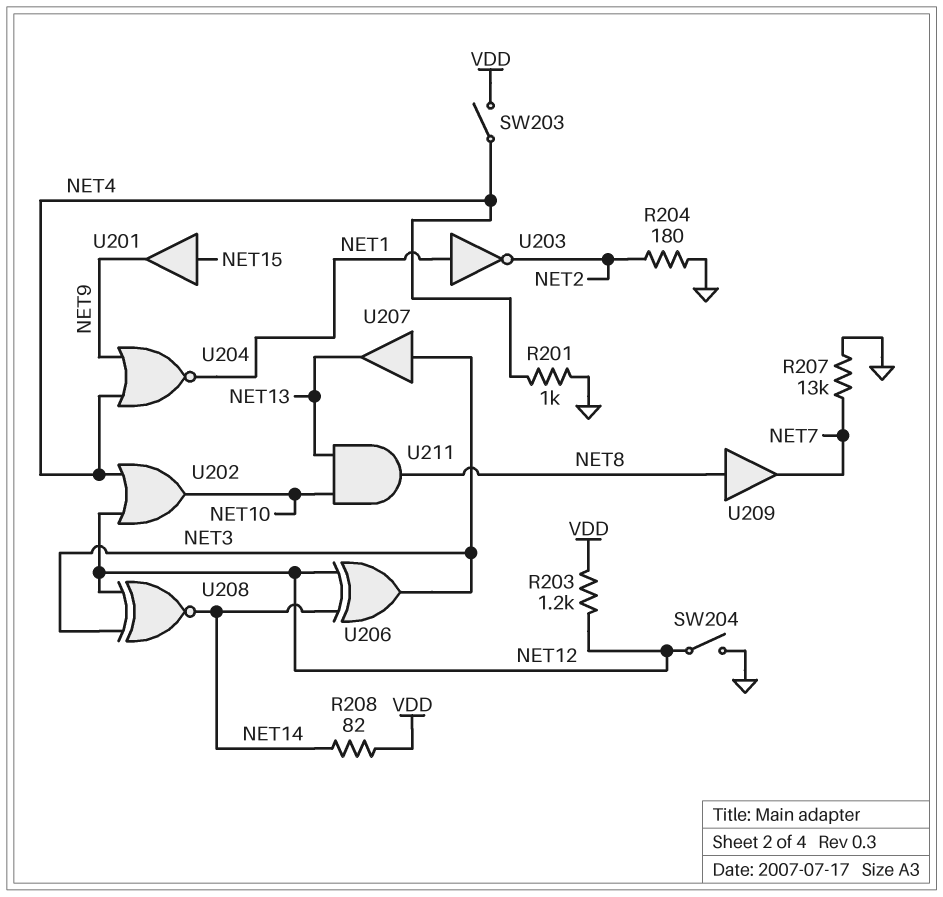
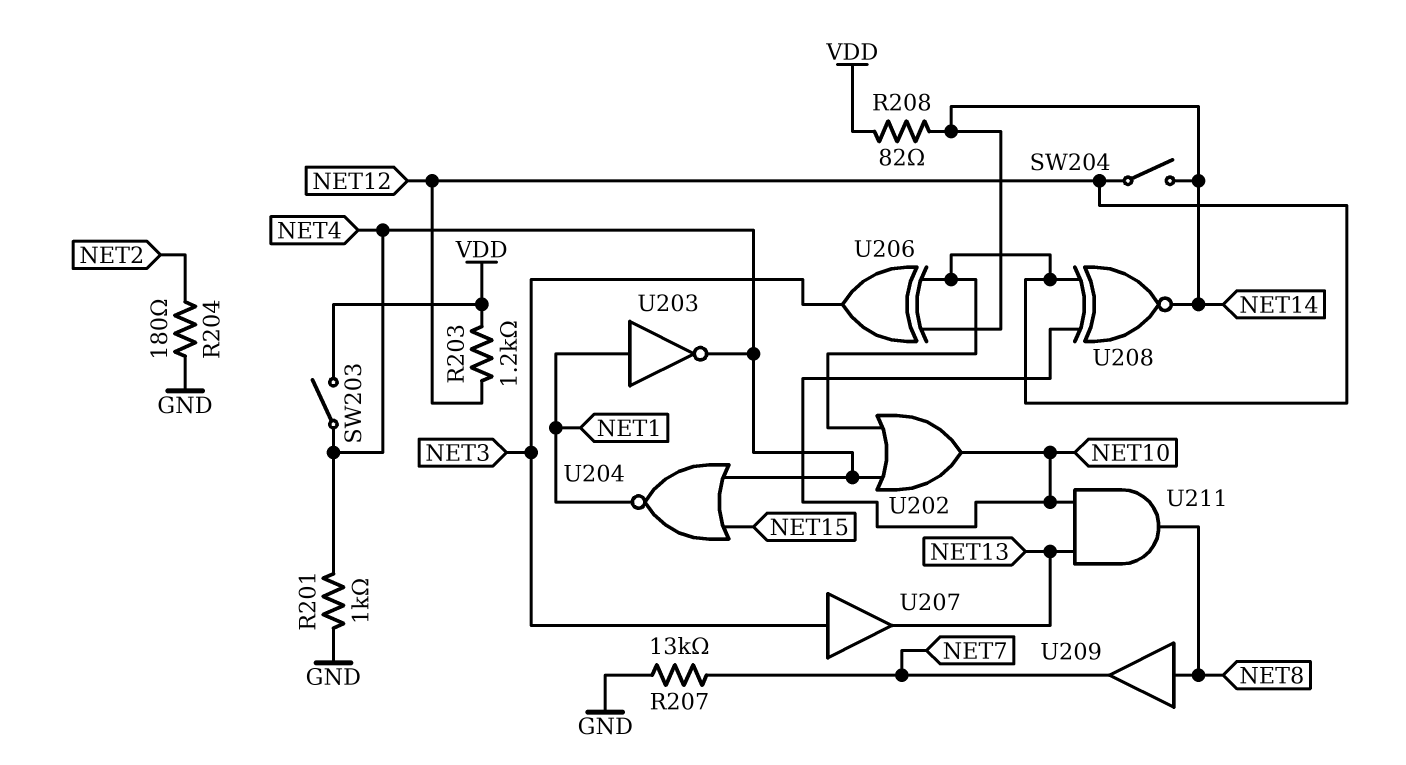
SW204: switch (GND, NET12) -> switch (NET12, NET14)
U201: buffer (in NET15, out NET9) -> none
U203: NOT (in NET1, out NET2) -> NOT (in NET1, out NET4)
U204: NOR (in NET4, in NET9, out NET1) -> NOR (in NET4, in NET15, out NET1)
U208: XNOR (in NET3, in NET12, out NET14) -> XNOR (in NET10, in NET12, out NET14)

